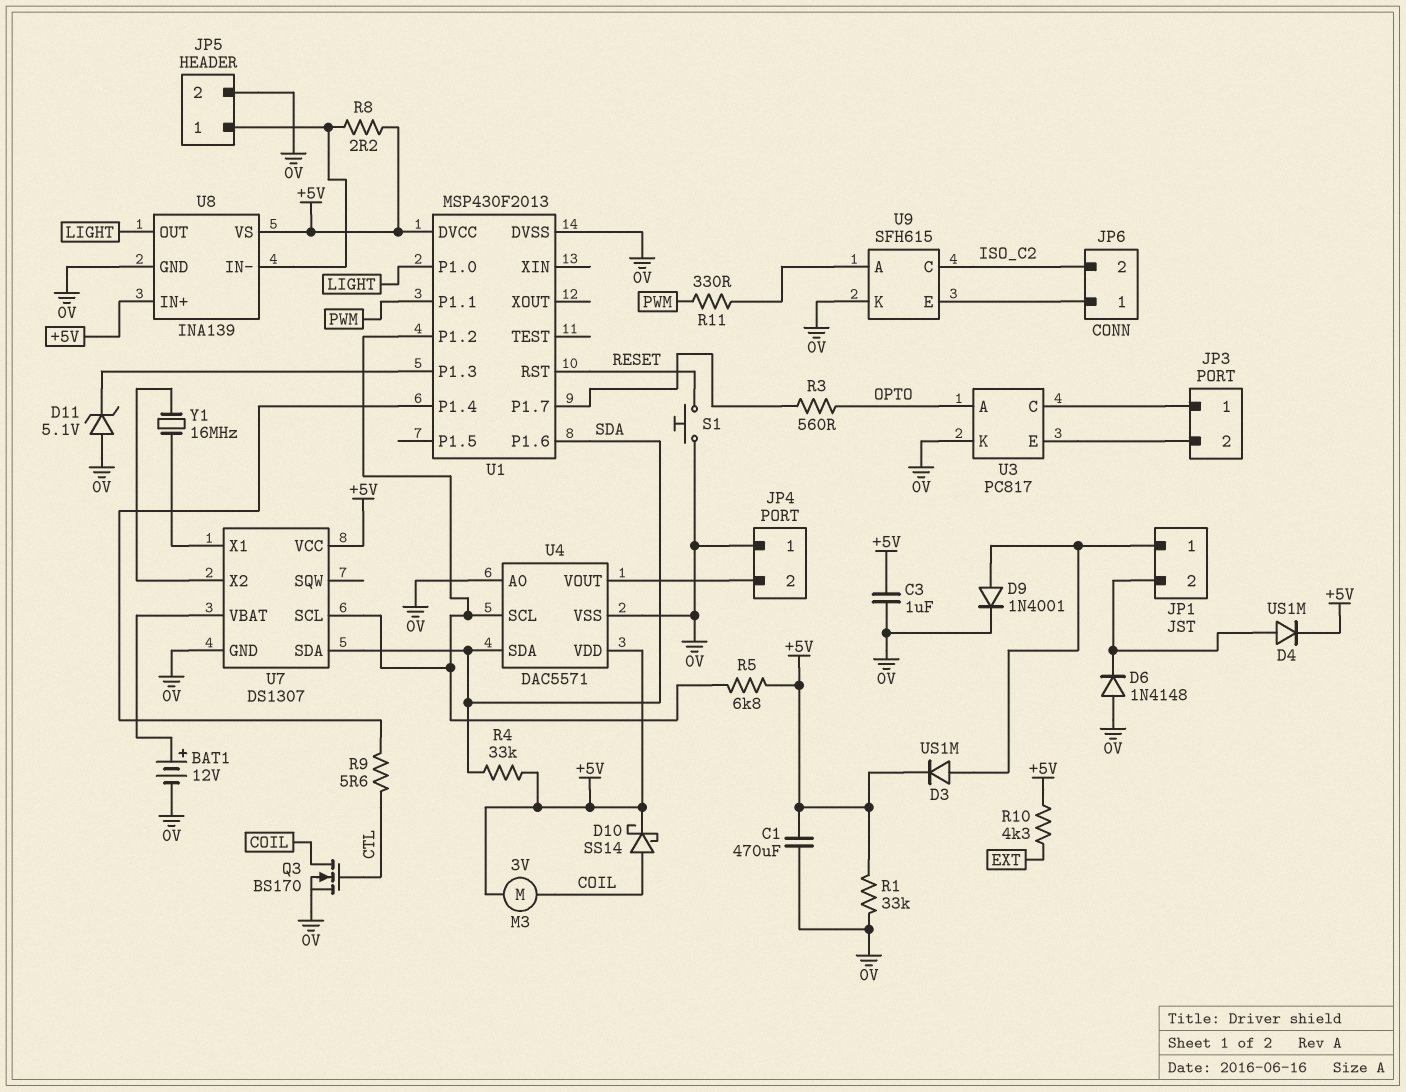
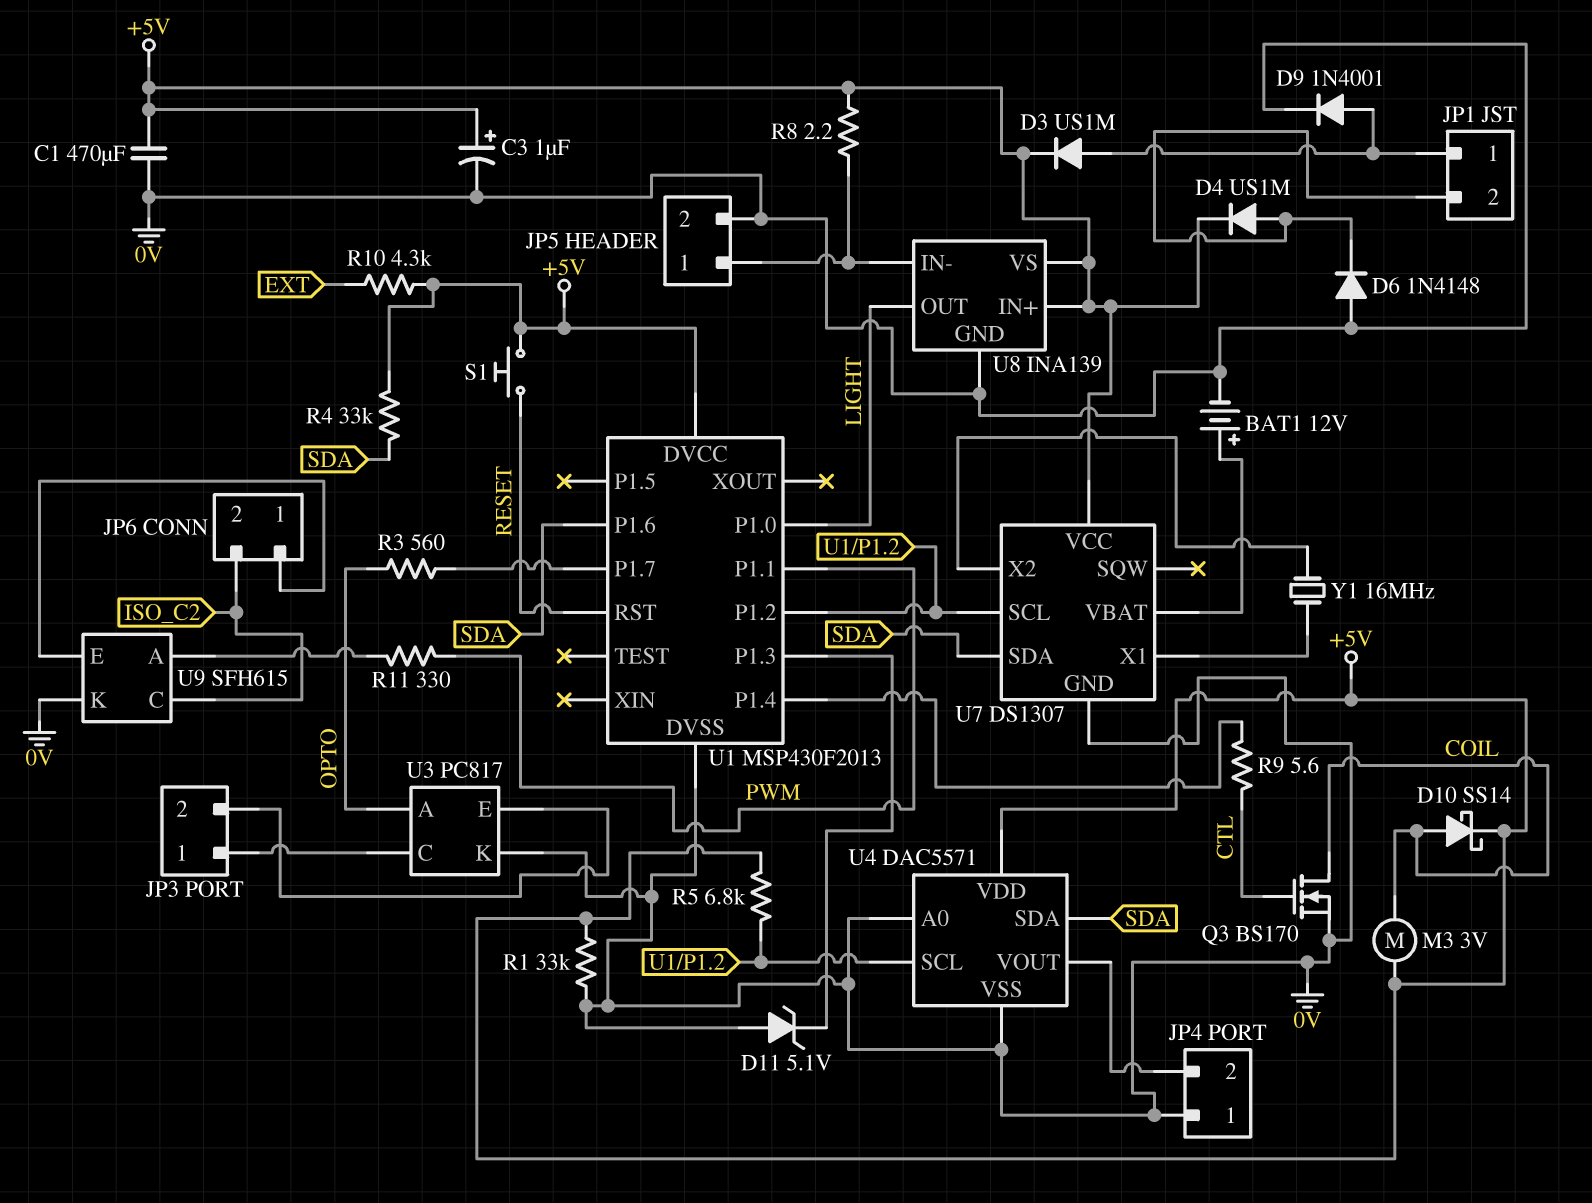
C3: 1uF (+5V, 0V) -> 1uF (plus +5V, minus 0V)
S1: button (0V, RESET) -> button (+5V, RESET)

